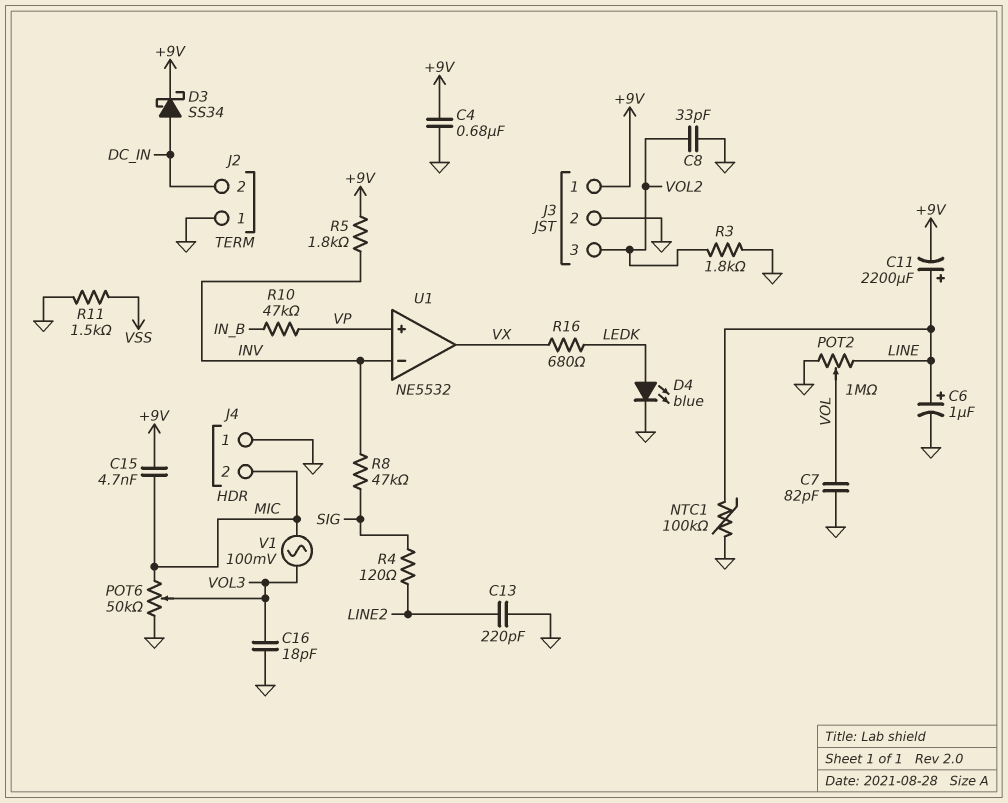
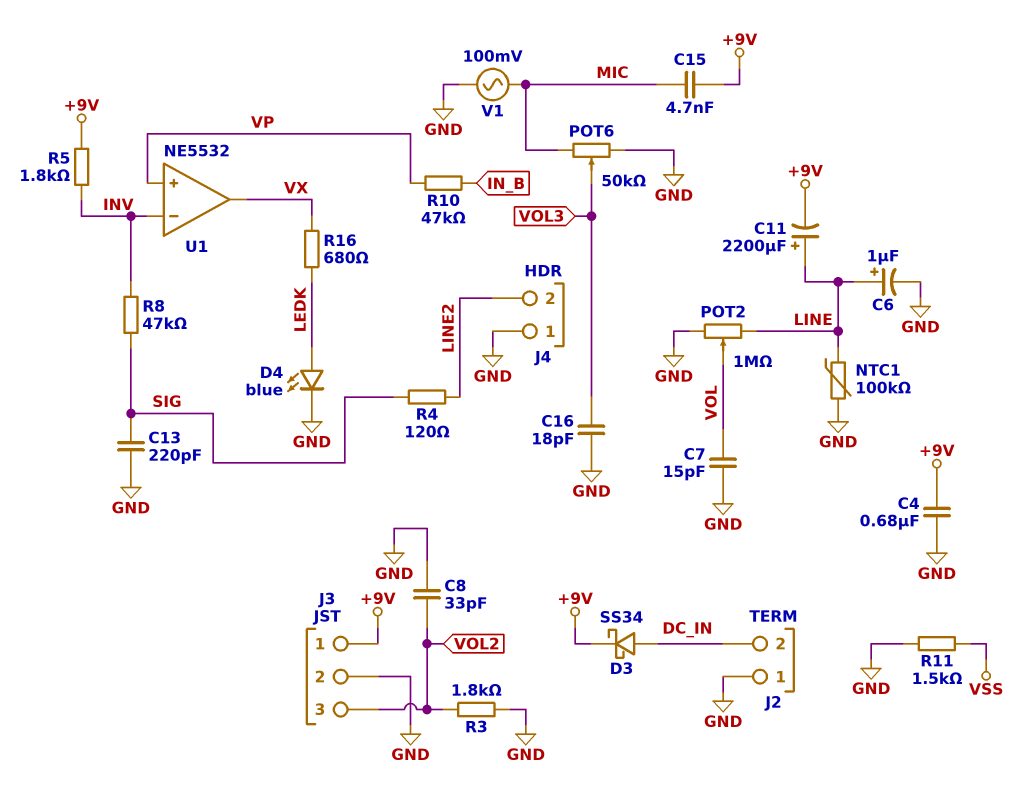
C7: 82pF (GND, VOL) -> 15pF (GND, VOL)
C13: 220pF (GND, LINE2) -> 220pF (GND, SIG)
J4 pin 2: MIC -> LINE2
V1: AC 100mV (MIC, VOL3) -> AC 100mV (GND, MIC)

